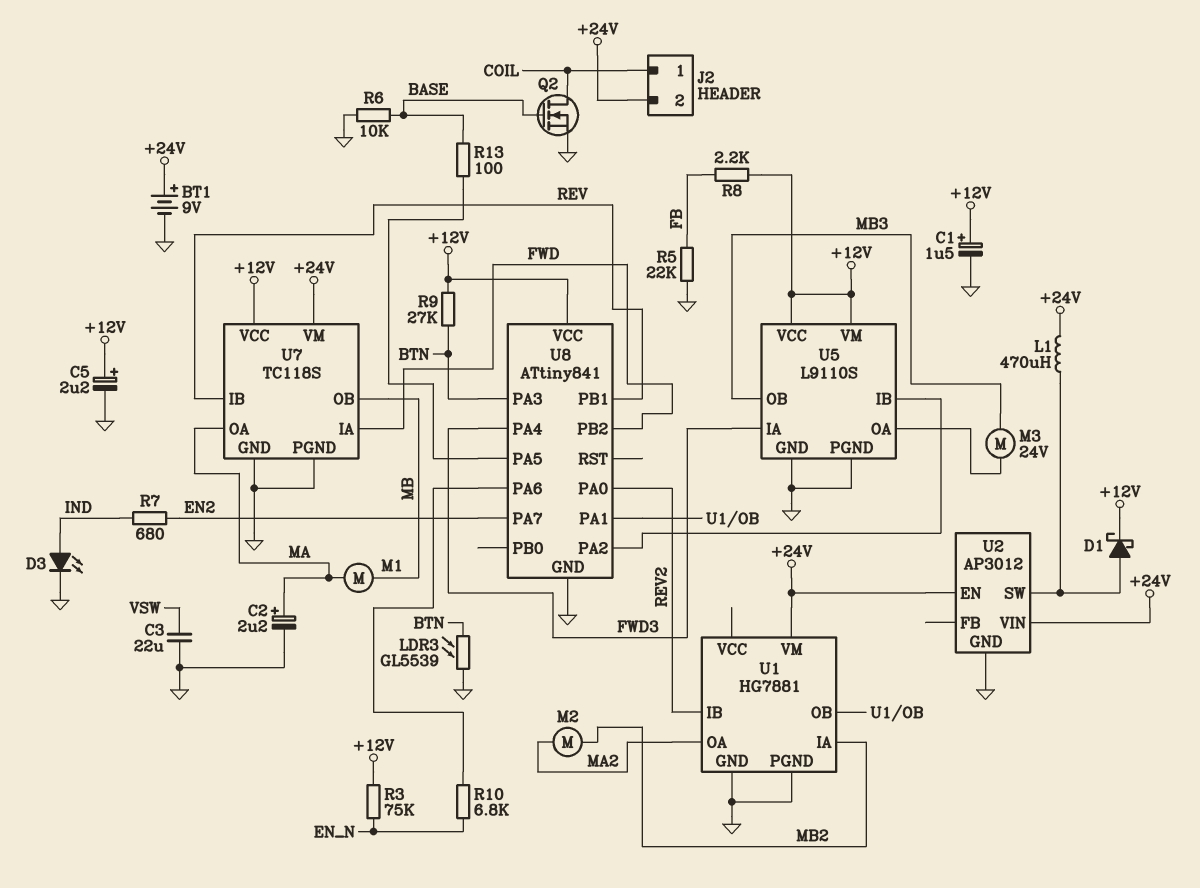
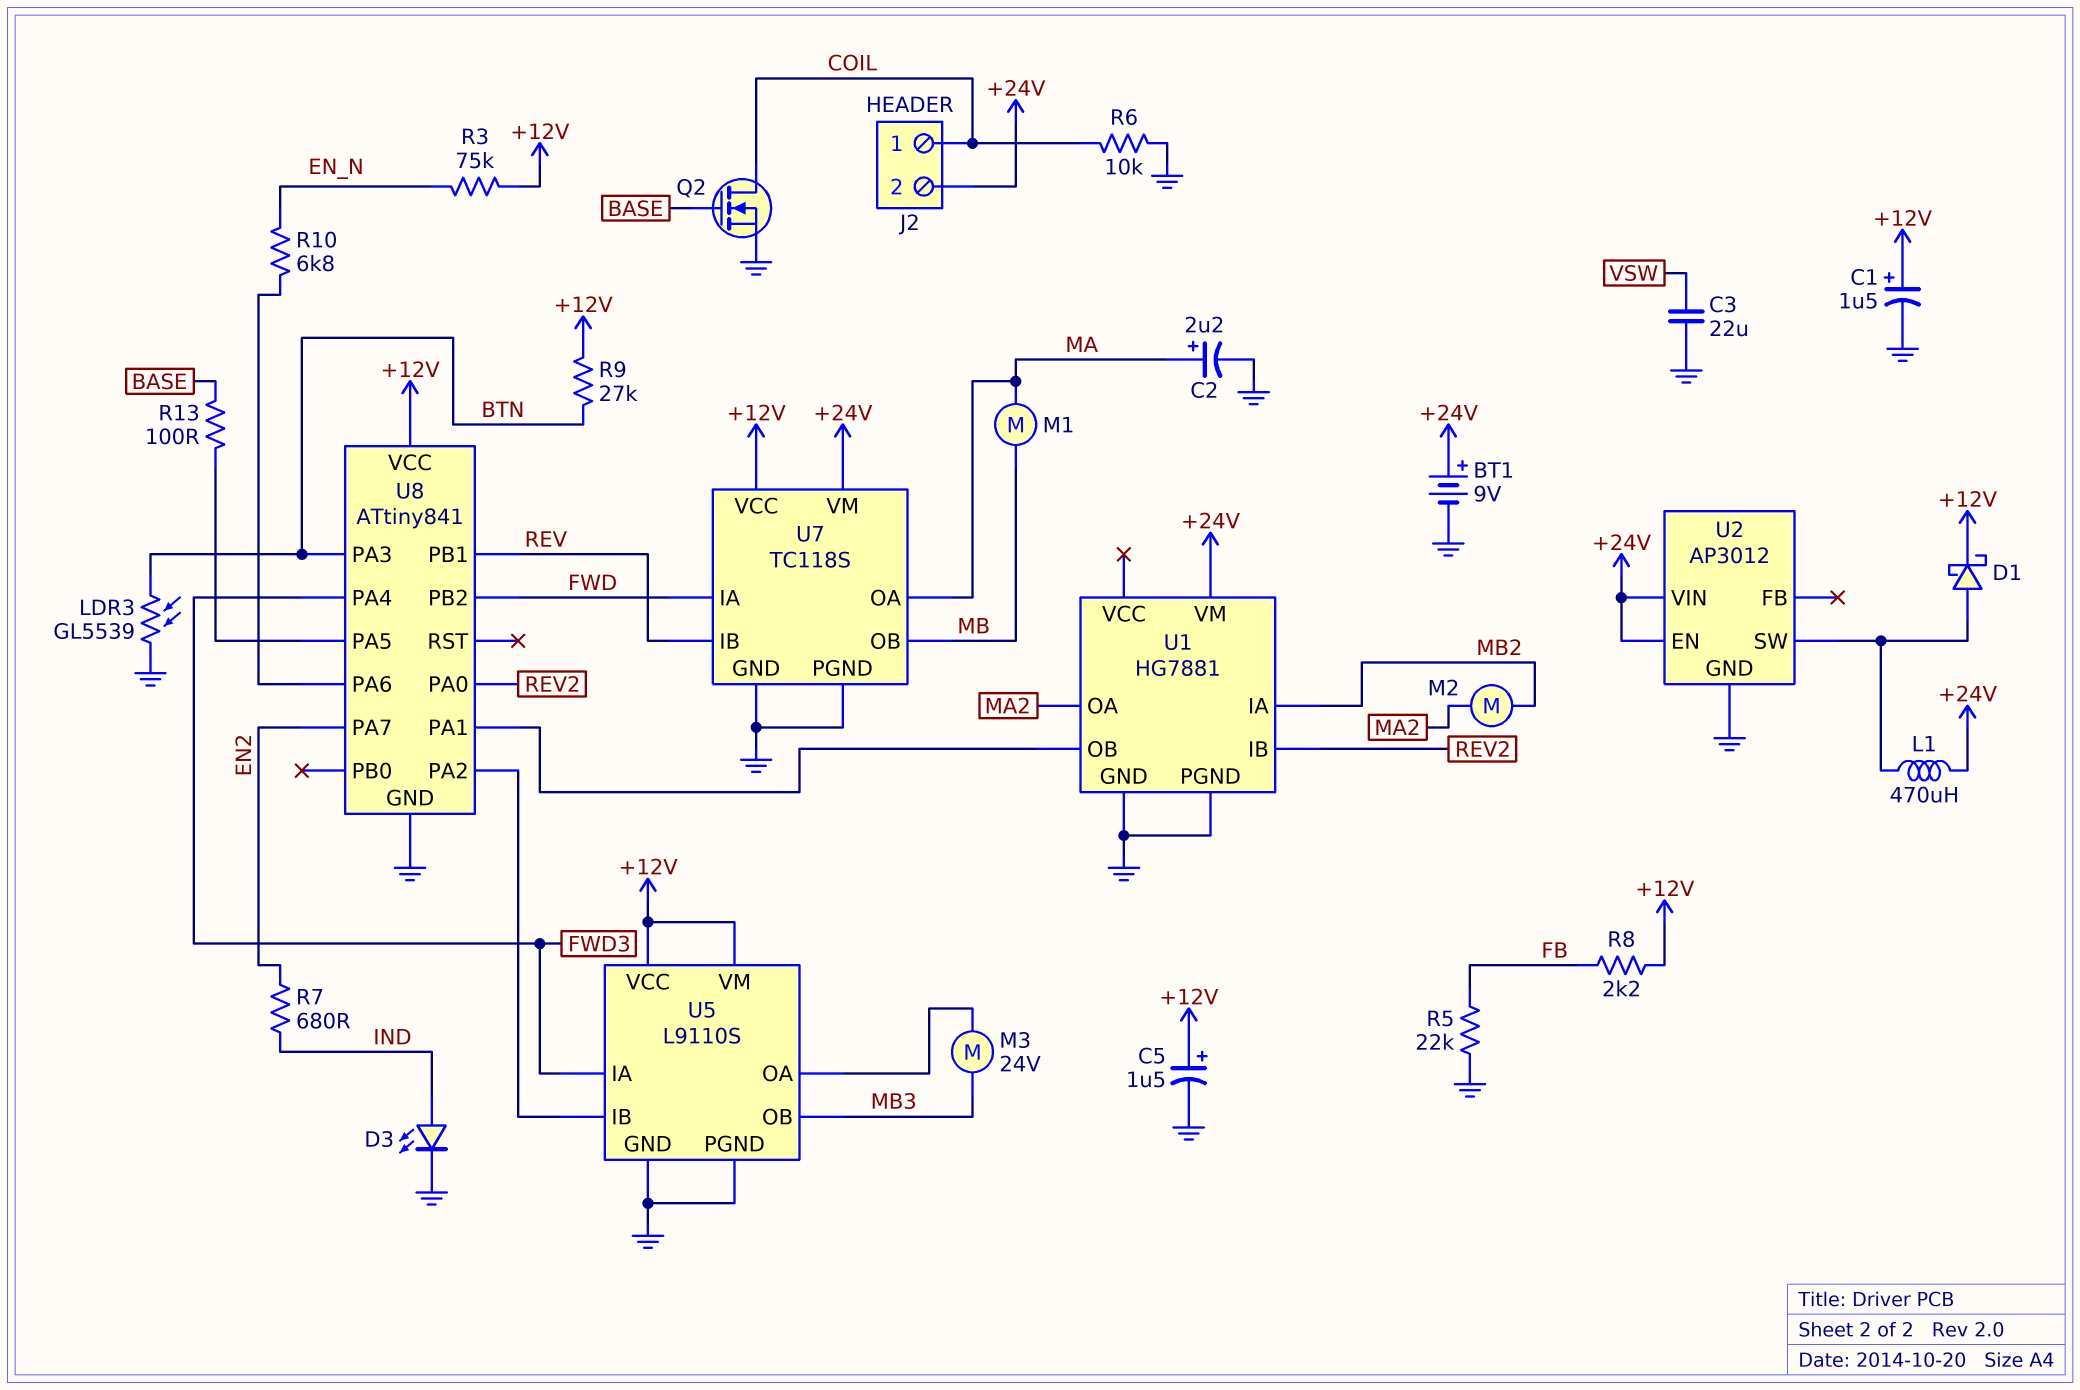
C5: 2.2uF (plus +12V, minus GND) -> 1.5uF (plus +12V, minus GND)
R6: 10k (BASE, GND) -> 10k (COIL, GND)

